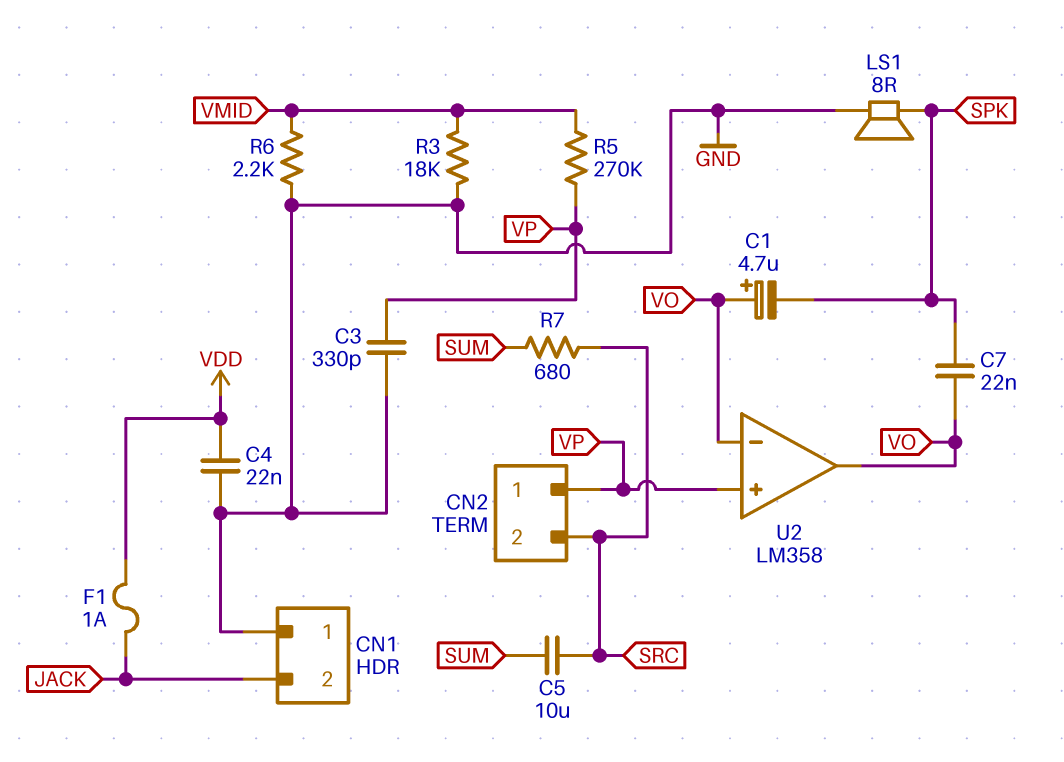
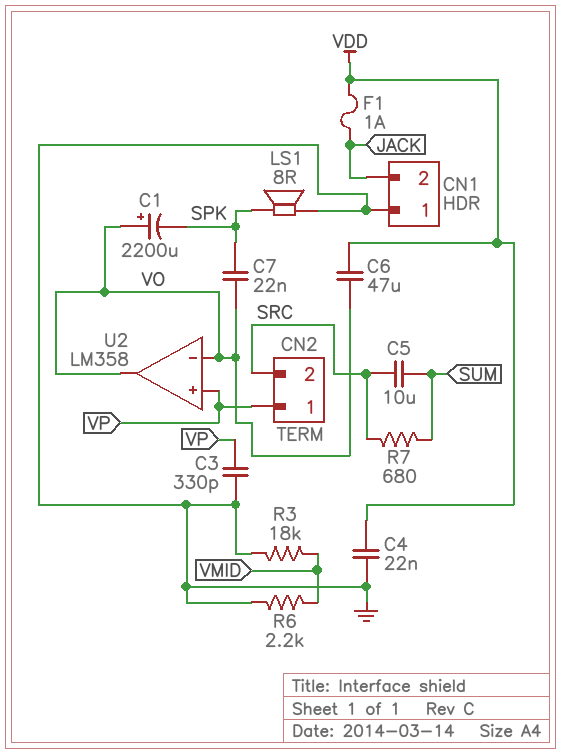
C1: 4.7uF (plus VO, minus SPK) -> 2200uF (plus VO, minus SPK)
C6: none -> 47uF (VDD, VO)
R5: 270k (VMID, VP) -> none

